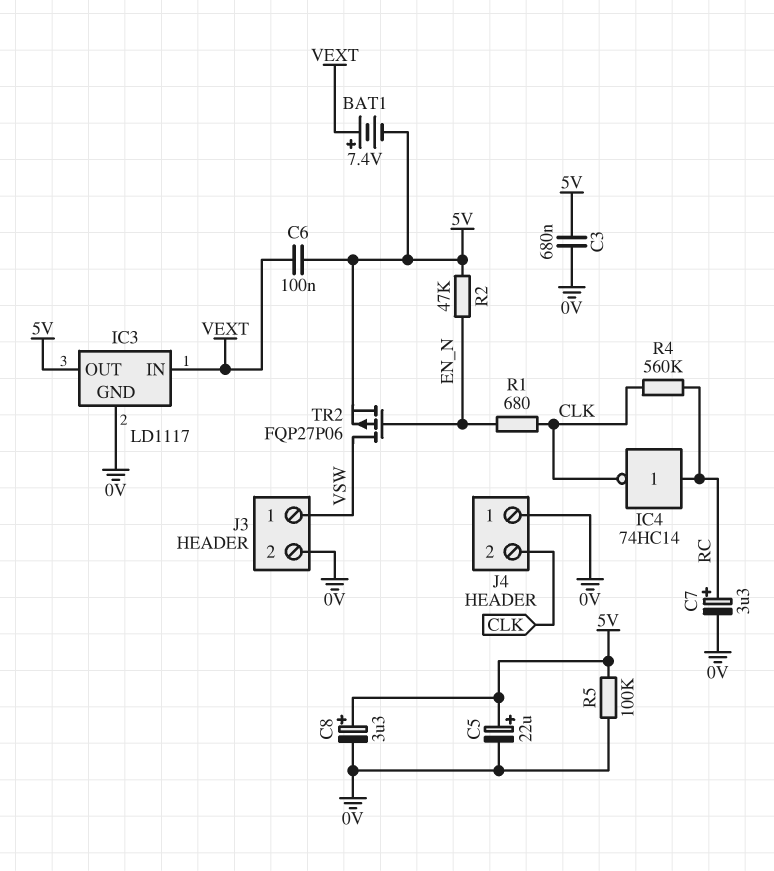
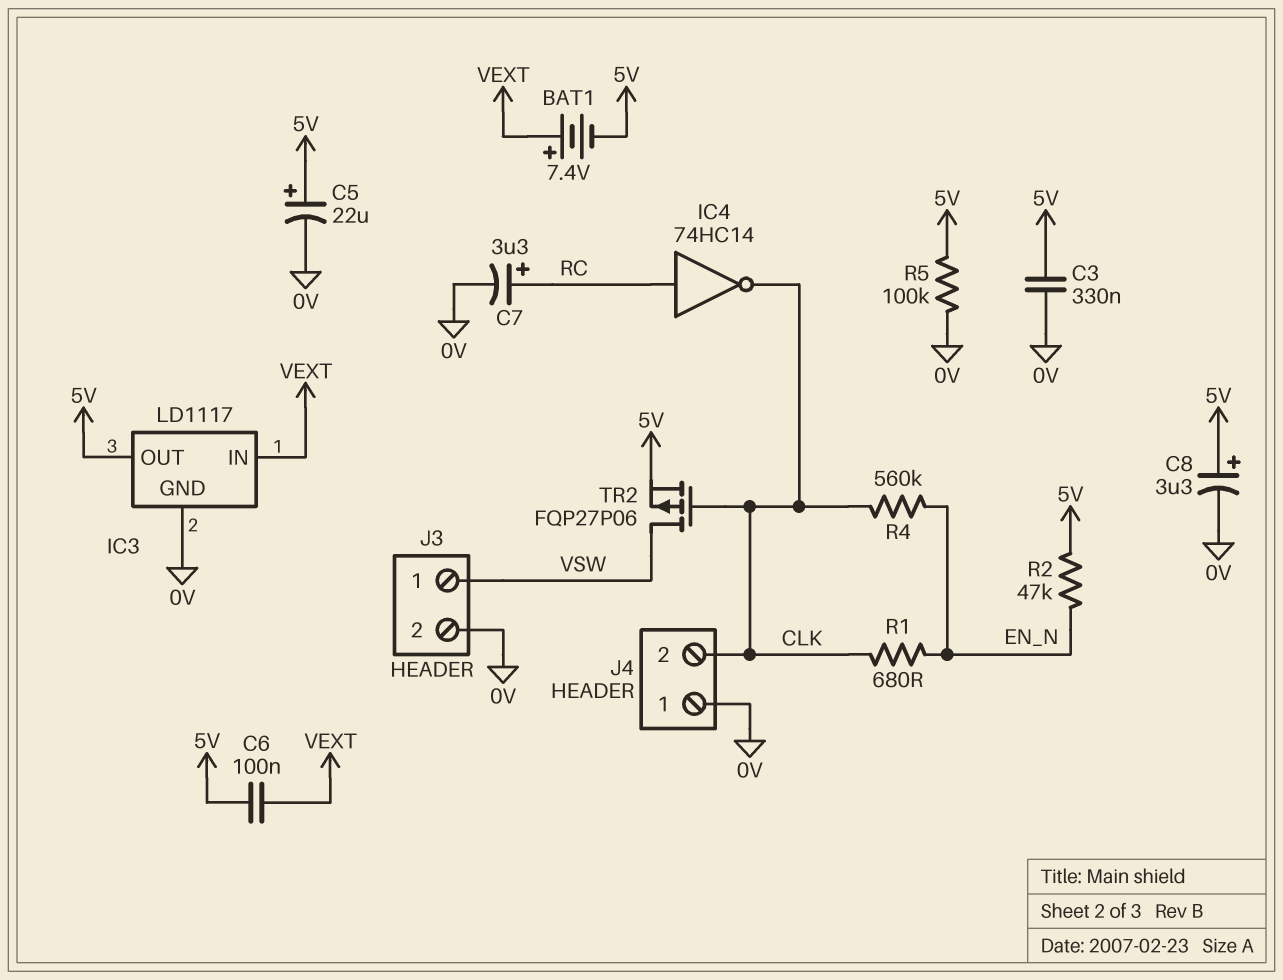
C3: 680nF (0V, 5V) -> 330nF (0V, 5V)
R4: 560k (CLK, RC) -> 560k (CLK, EN_N)
TR2: PMOS FQP27P06 (G EN_N, D VSW, S 5V) -> PMOS FQP27P06 (G CLK, D VSW, S 5V)

